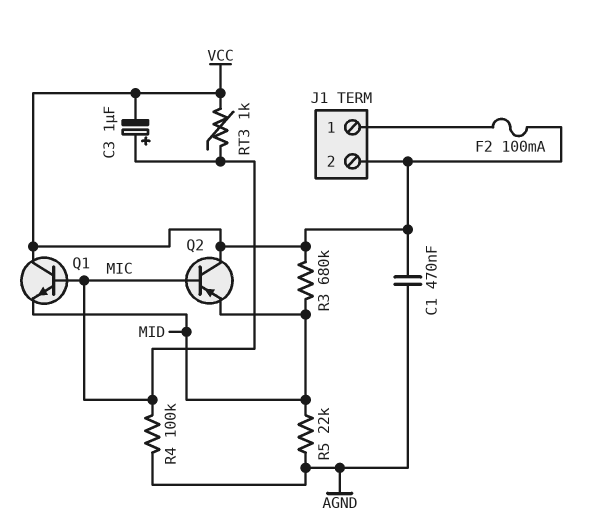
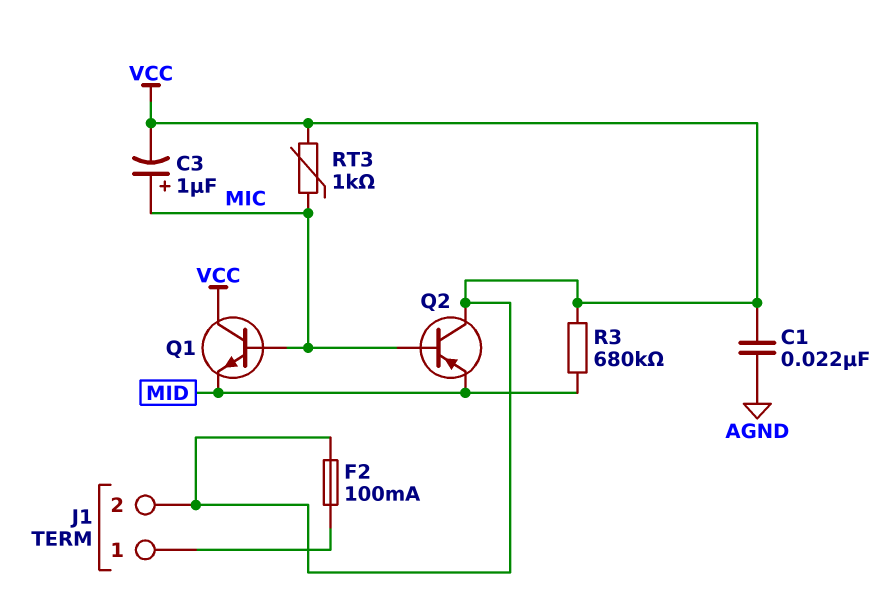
C1: 470nF (AGND, VCC) -> 22nF (AGND, VCC)
R4: 100k (AGND, MIC) -> none
R5: 22k (AGND, MID) -> none

